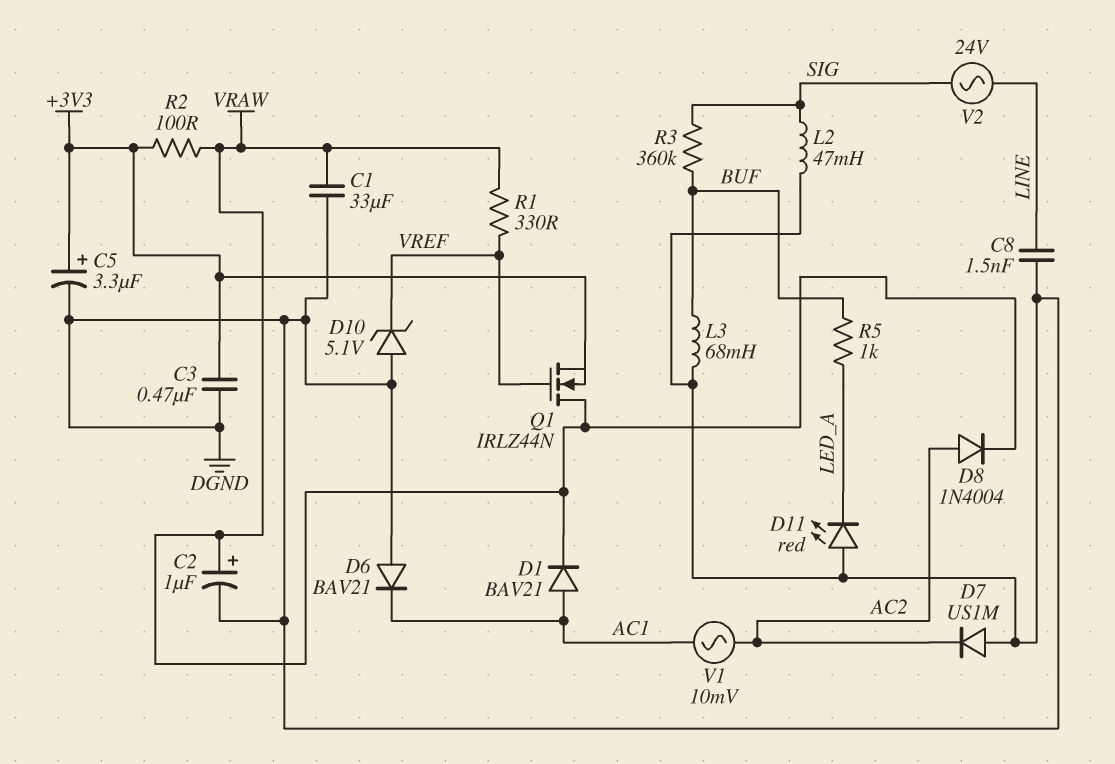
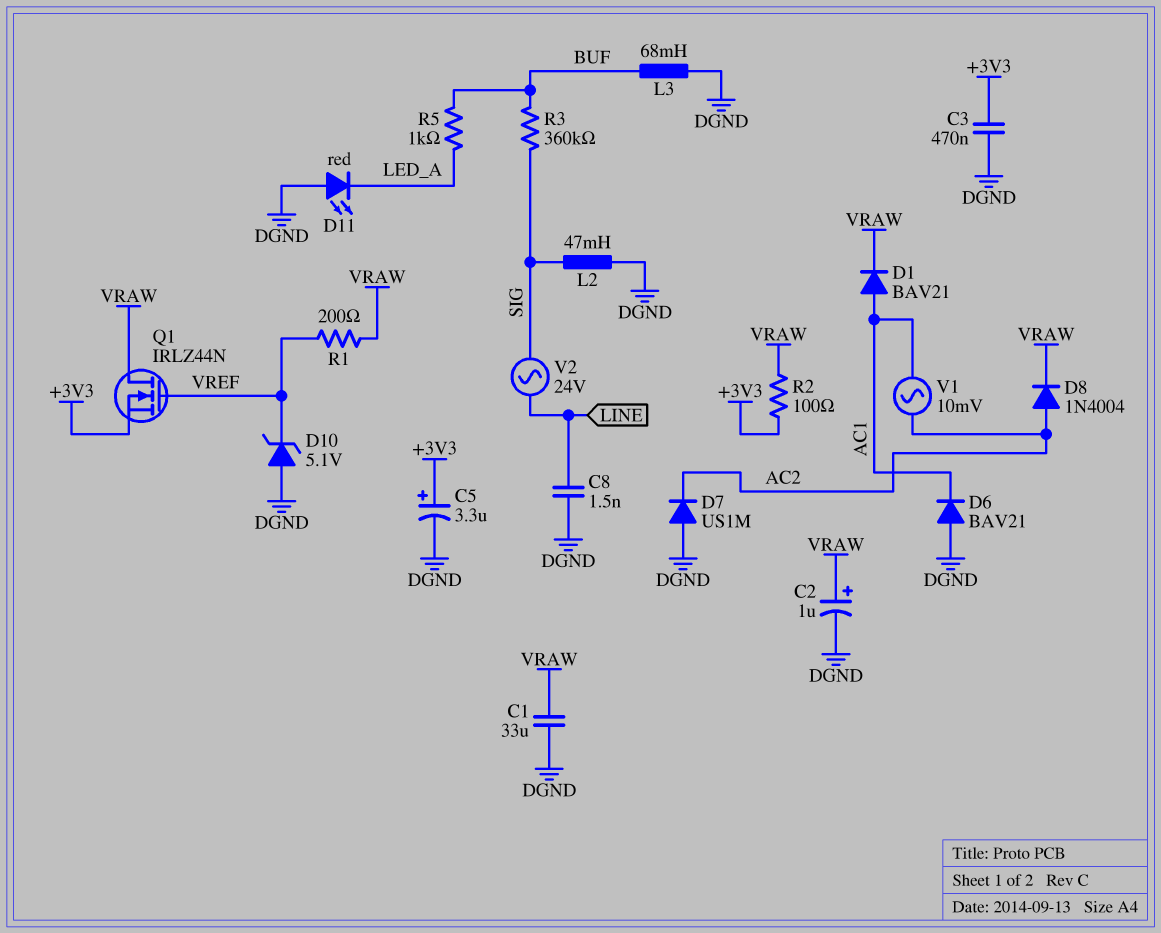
R1: 330 (VRAW, VREF) -> 200 (VRAW, VREF)

